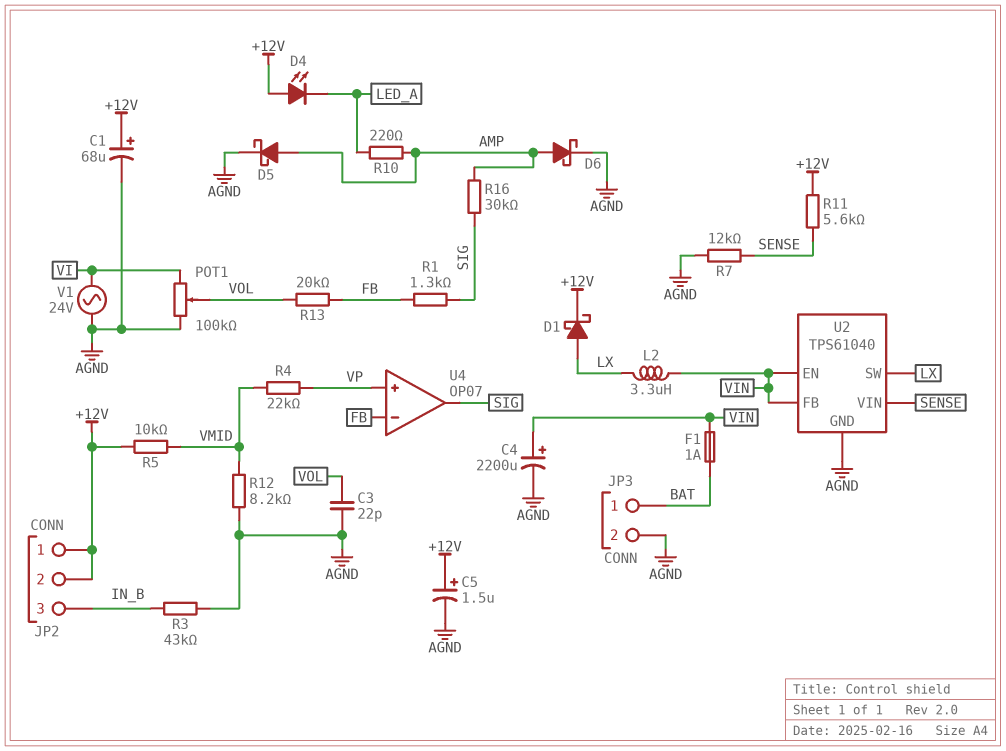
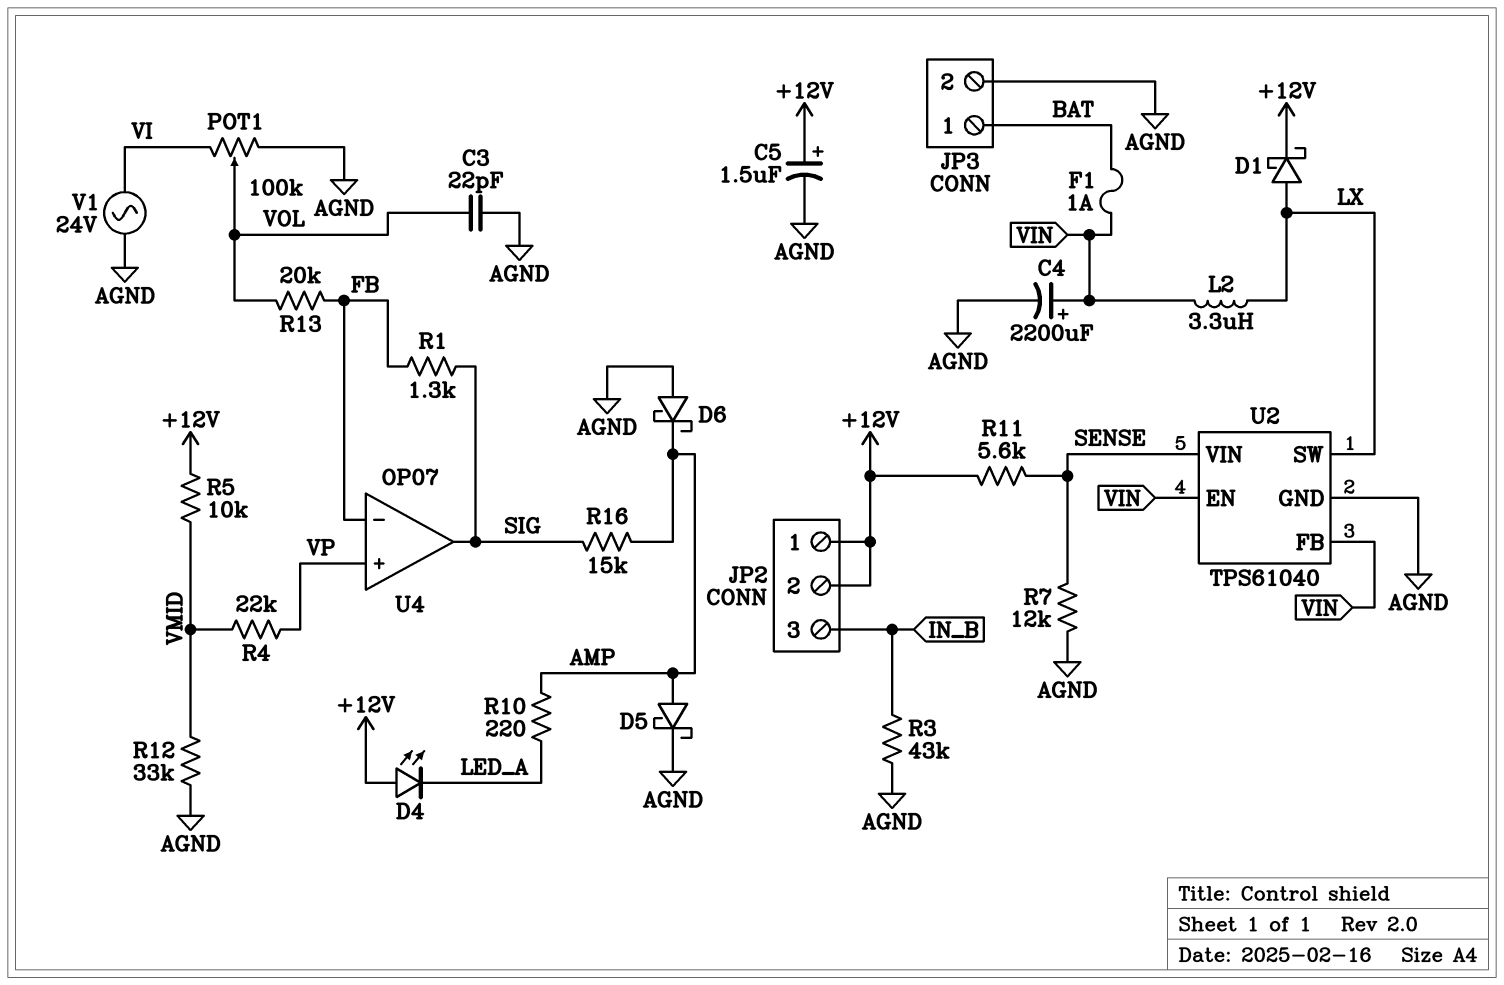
C1: 68uF (plus +12V, minus AGND) -> none
D6: schottky (A AMP, K AGND) -> schottky (A AGND, K AMP)
R12: 8.2k (AGND, VMID) -> 33k (AGND, VMID)
R16: 30k (AMP, SIG) -> 15k (AMP, SIG)

